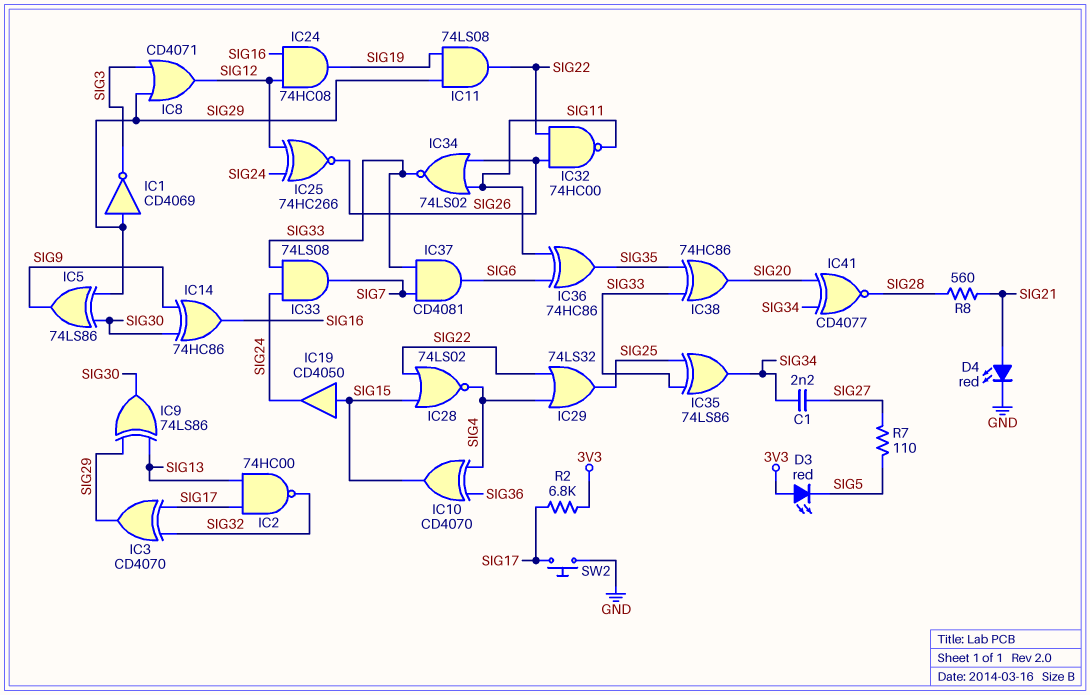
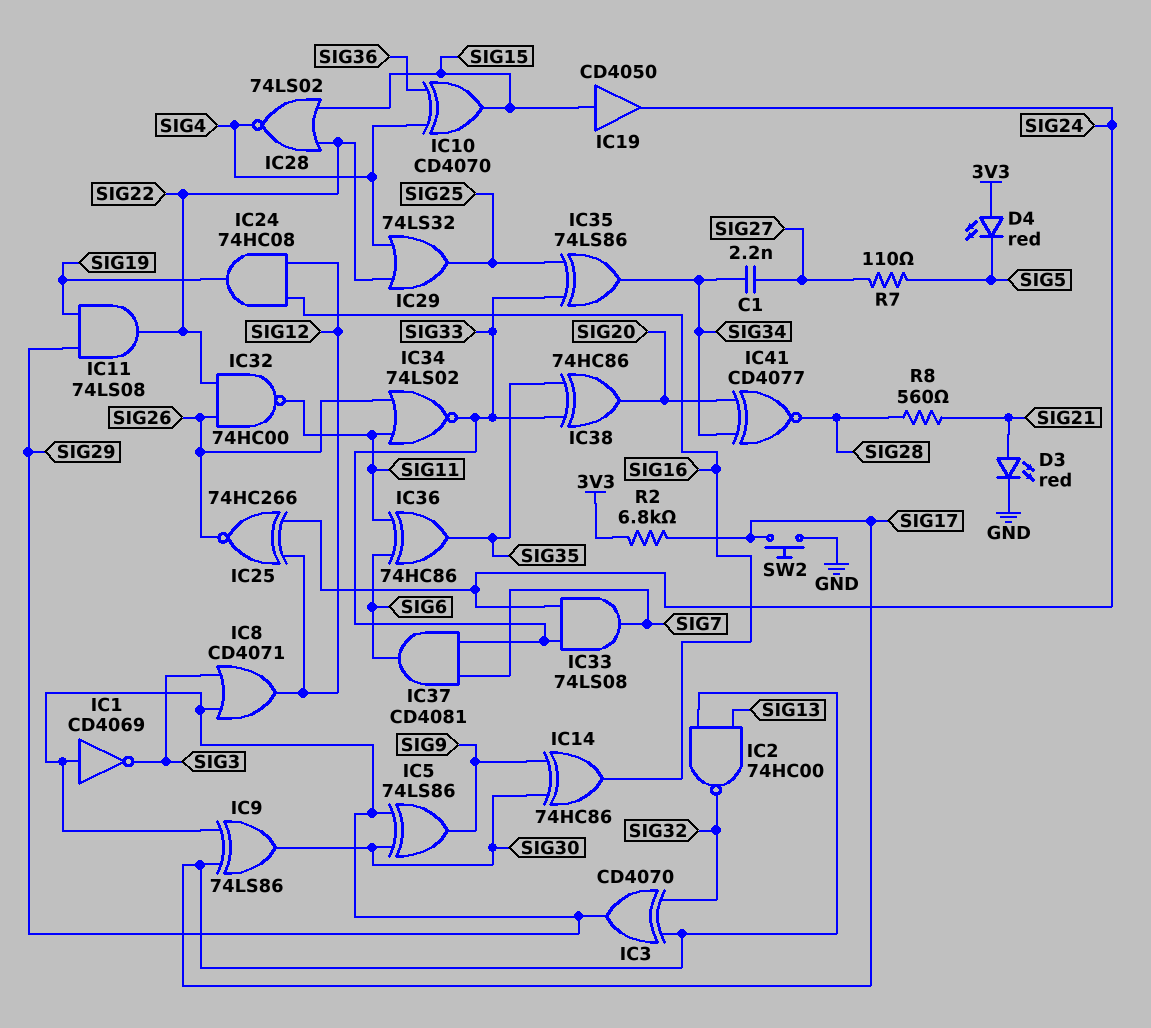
D3: LED red (A 3V3, K SIG5) -> LED red (A SIG21, K GND)
D4: LED red (A SIG21, K GND) -> LED red (A 3V3, K SIG5)
IC9: XOR 74LS86 (in SIG13, in SIG29, out SIG30) -> XOR 74LS86 (in SIG17, in SIG29, out SIG30)

